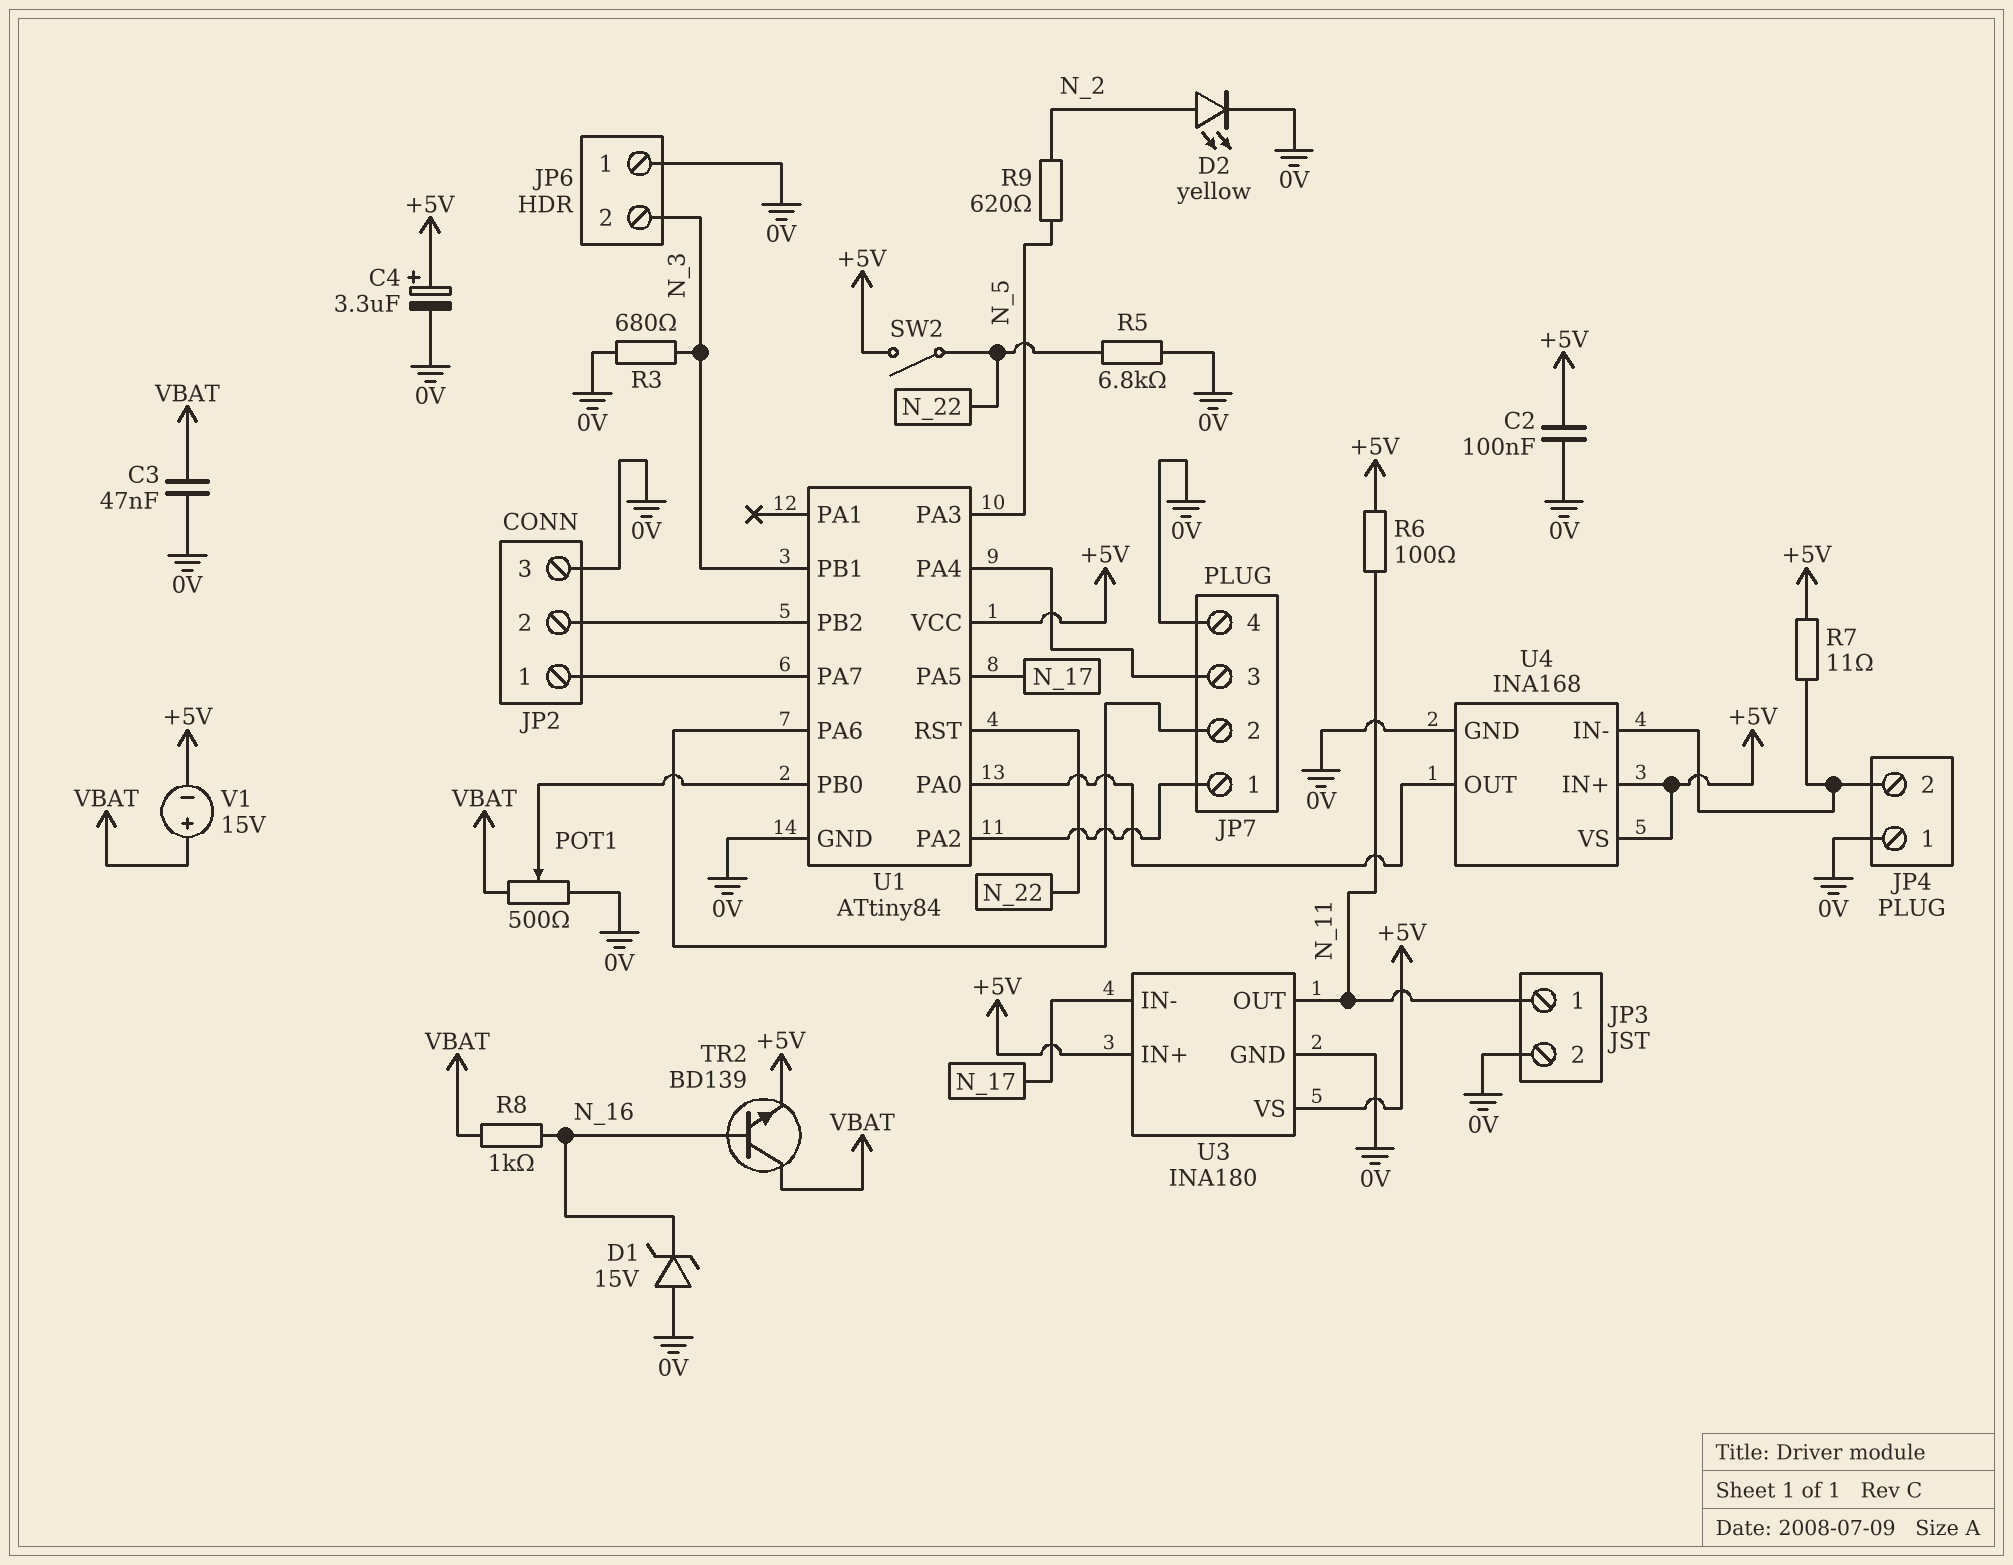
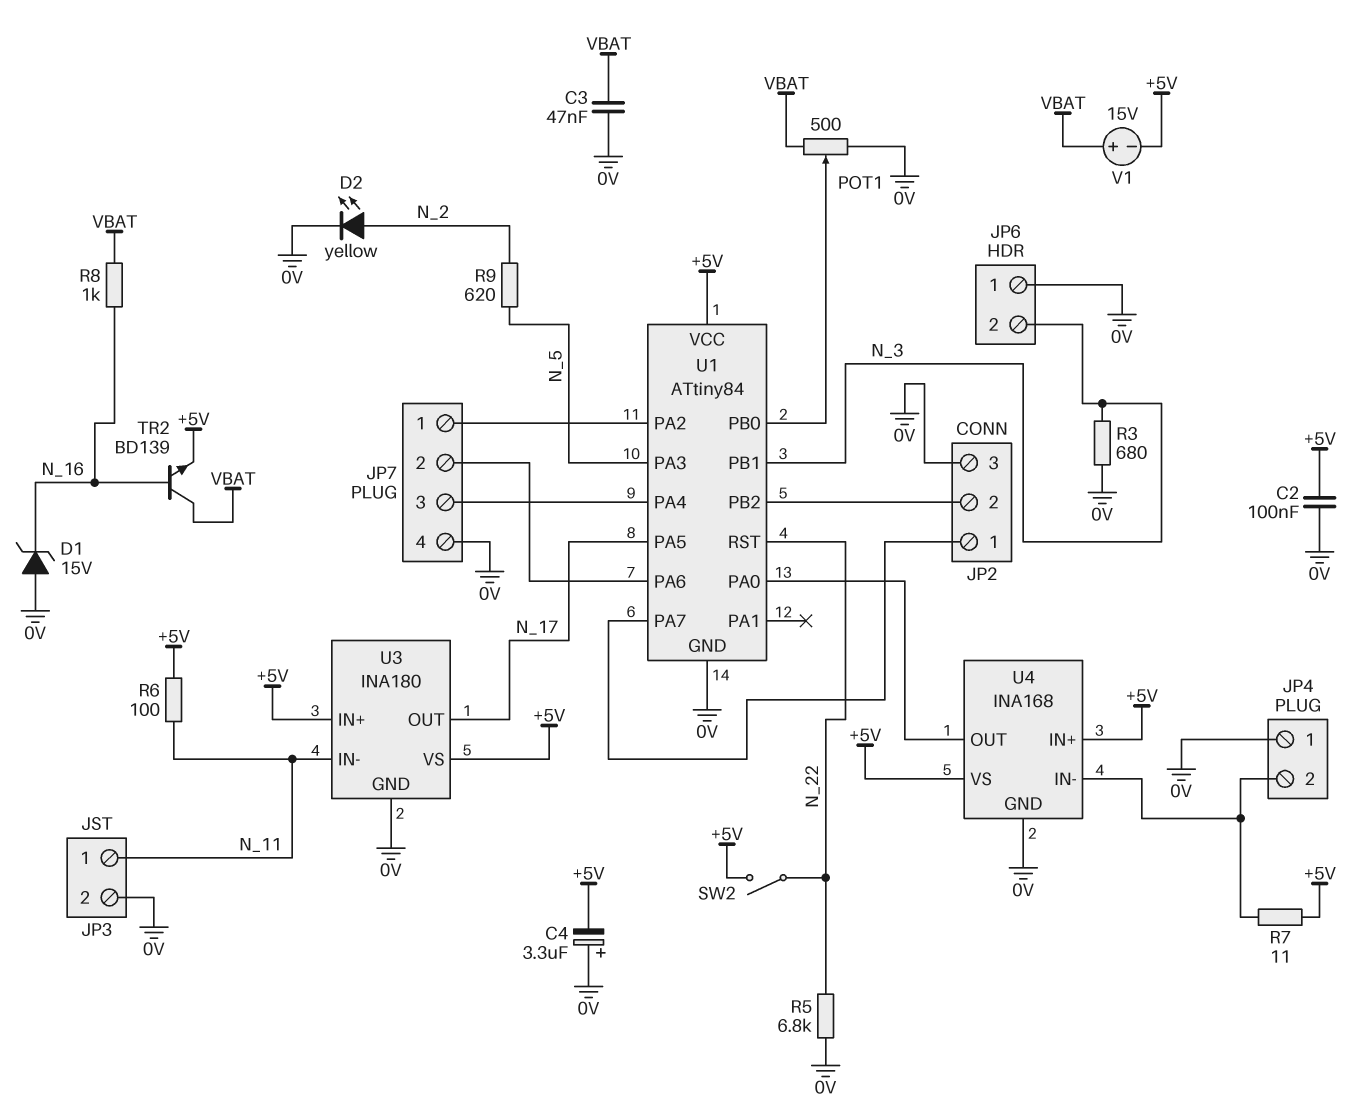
C4: 3.3uF (plus +5V, minus 0V) -> 3.3uF (plus 0V, minus +5V)
U3 pin IN-: N_17 -> N_11
U3 pin OUT: N_11 -> N_17

